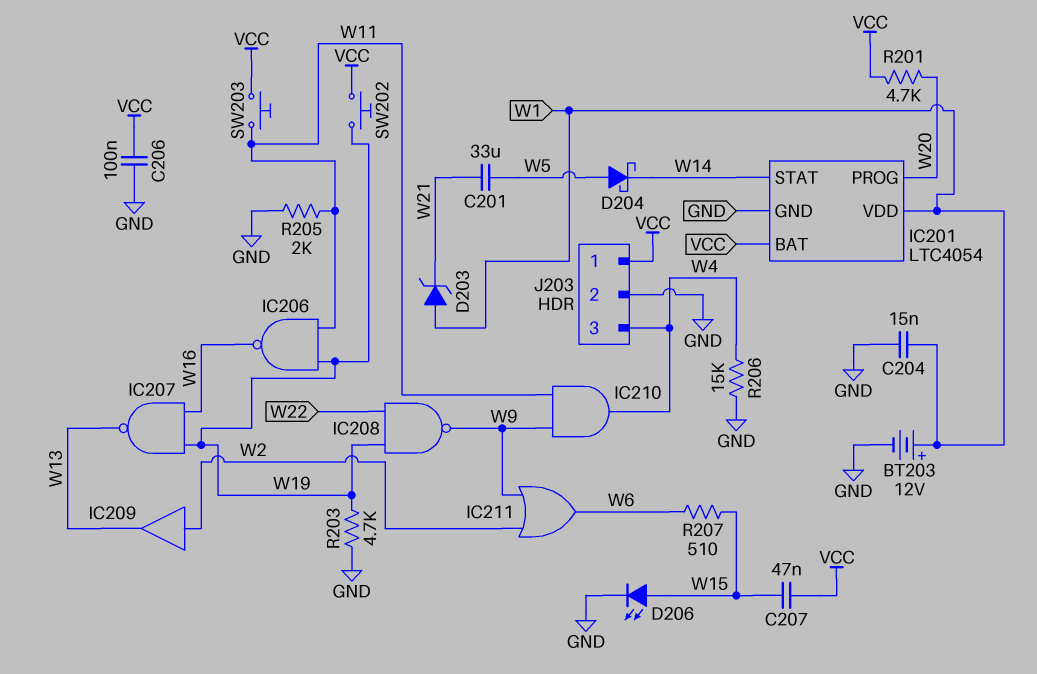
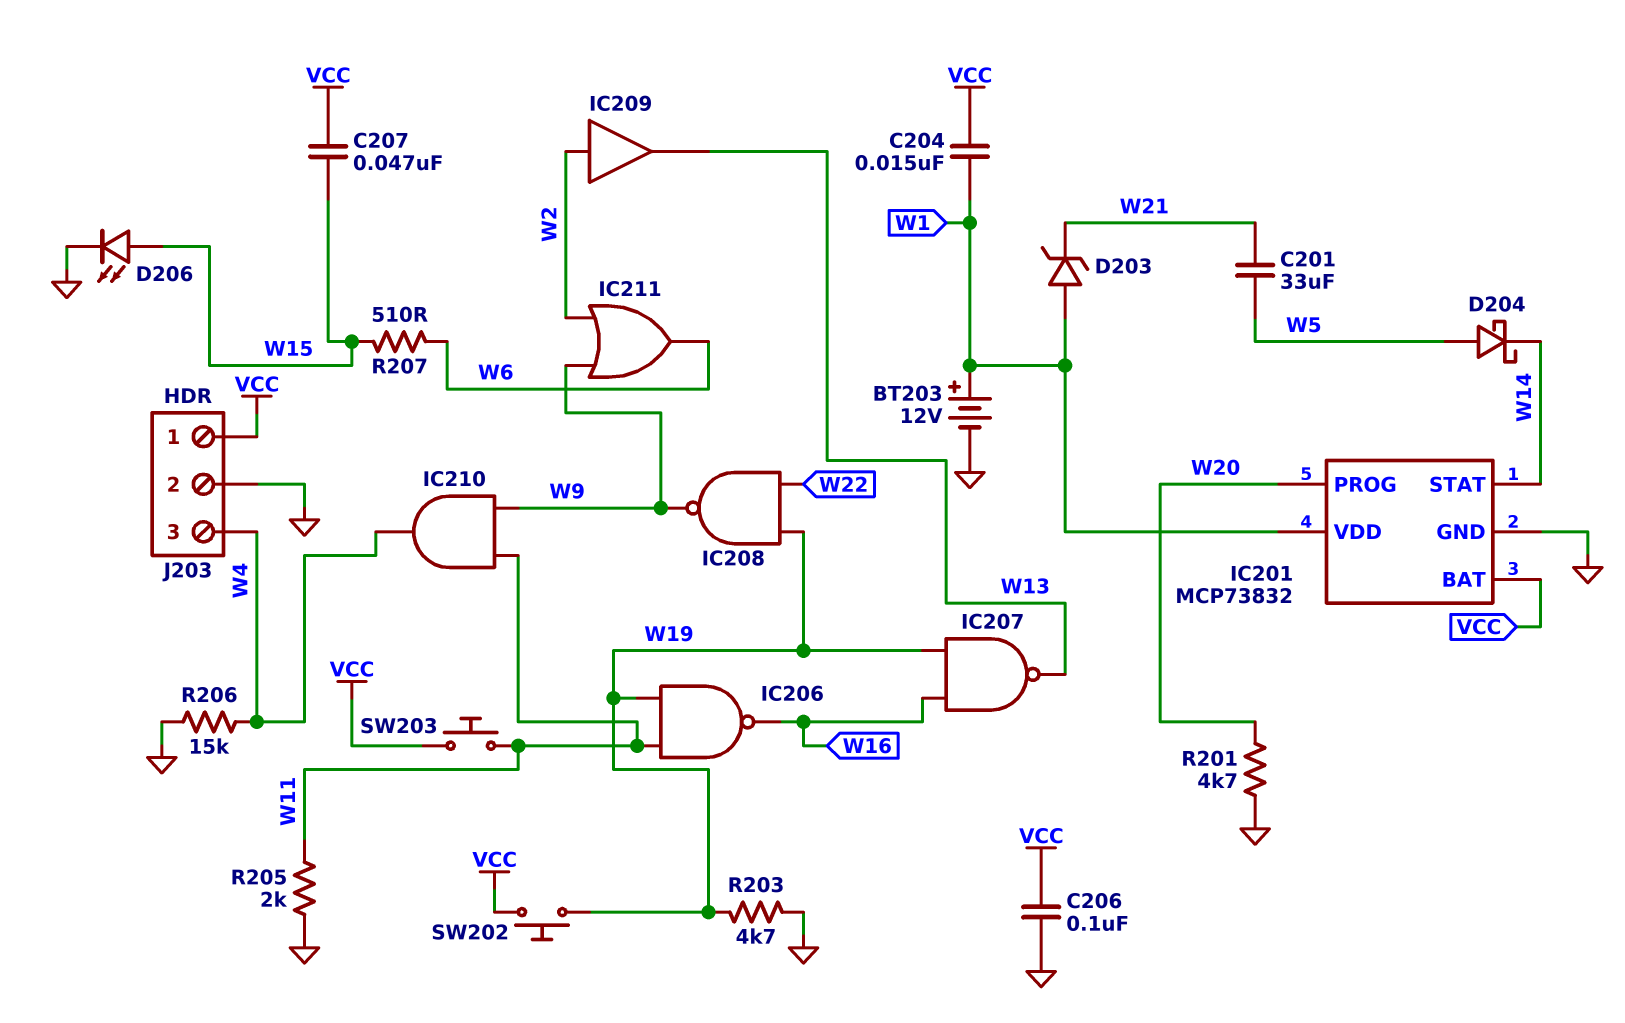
C204: 15nF (GND, W1) -> 15nF (VCC, W1)
IC201: LTC4054 -> MCP73832
R201: 4.7k (VCC, W20) -> 4.7k (GND, W20)

